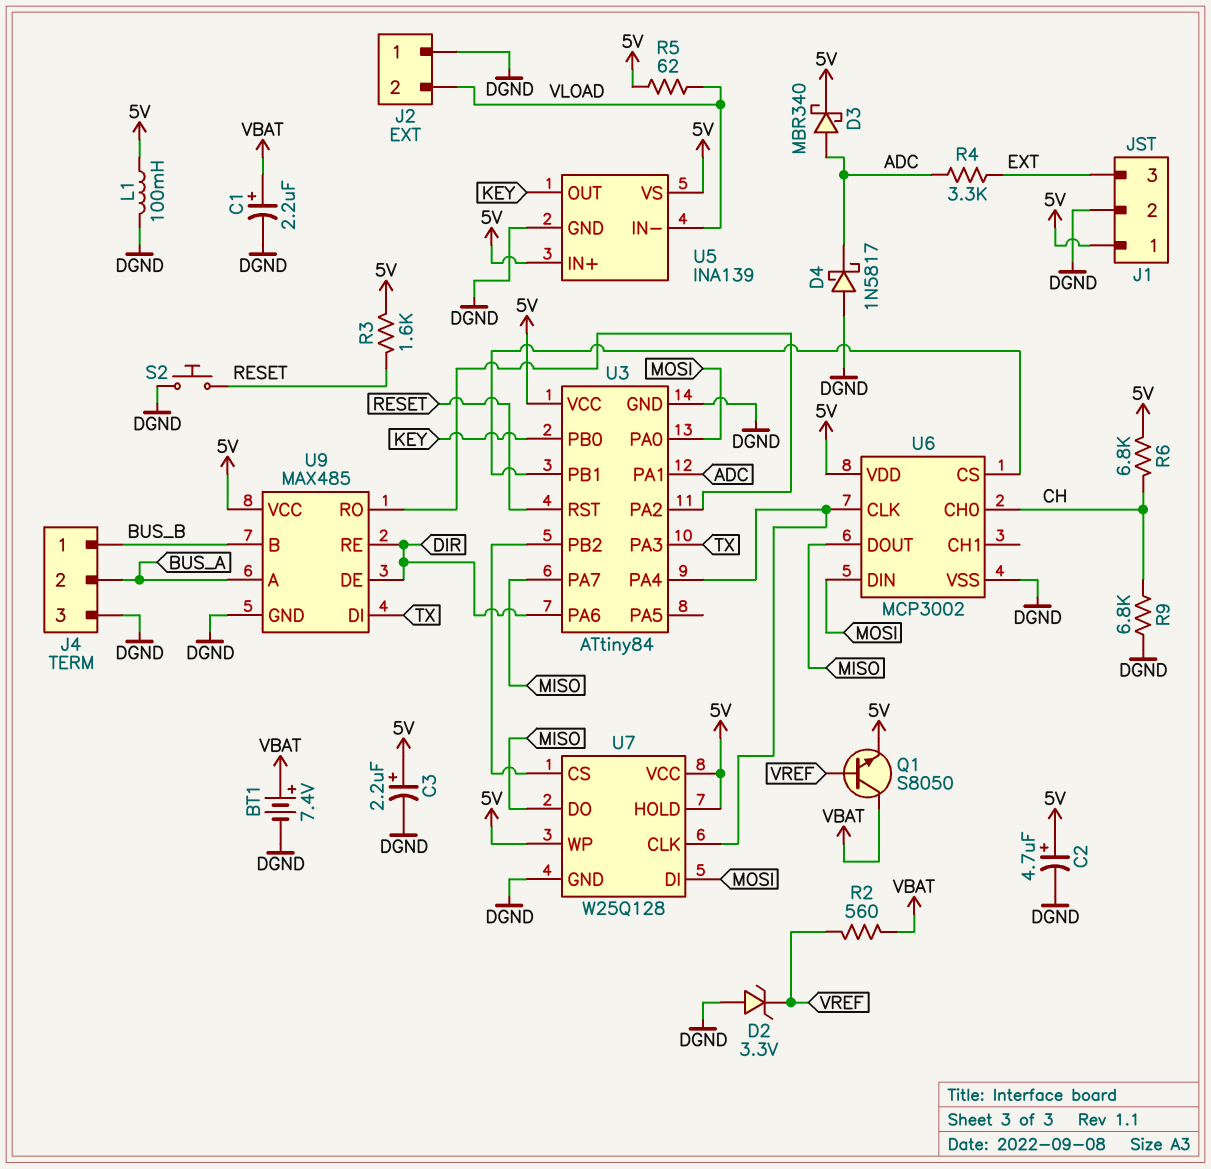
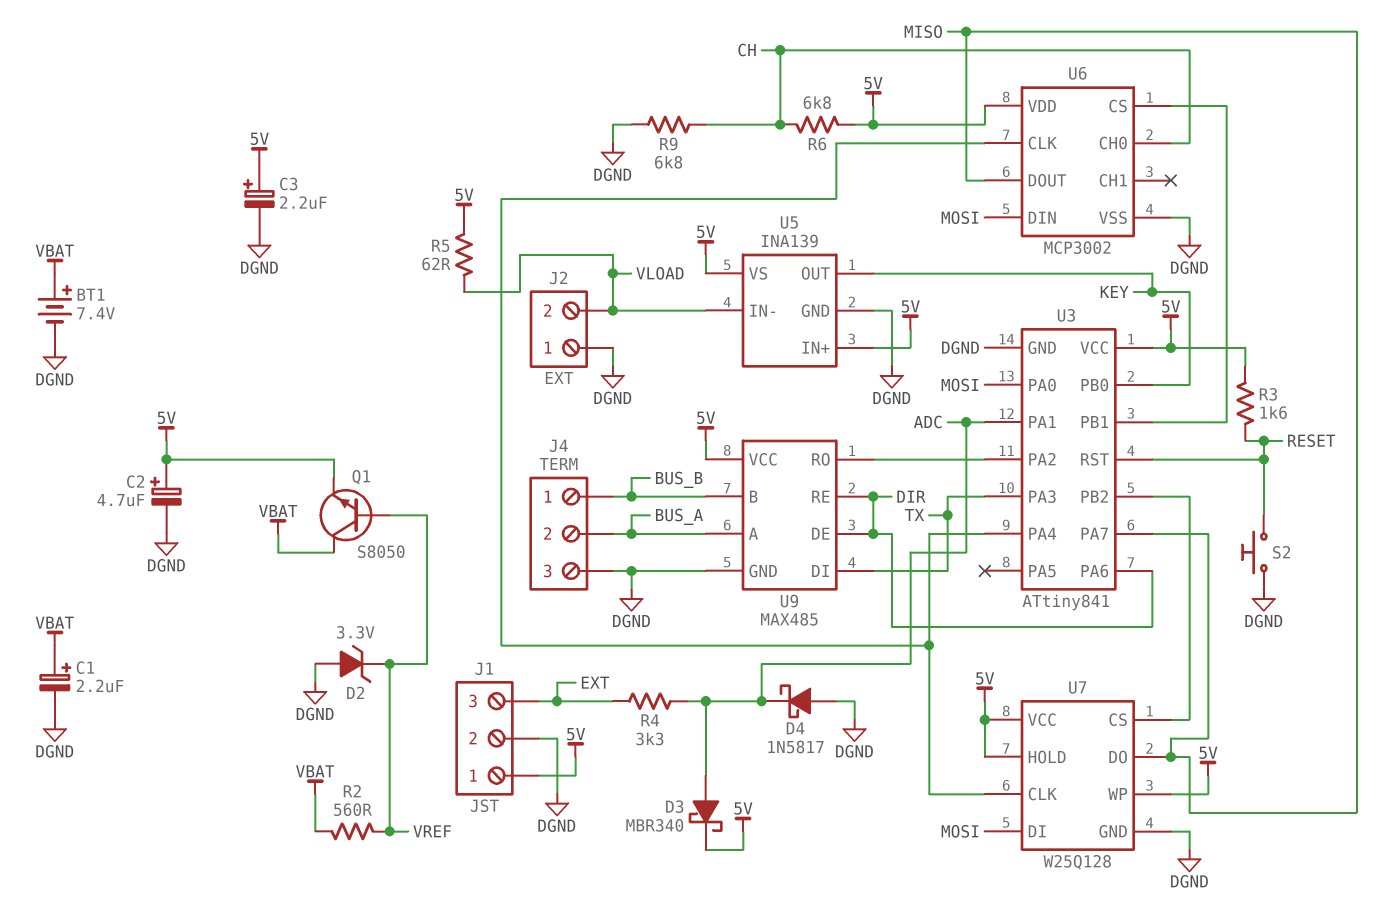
L1: 100mH (5V, DGND) -> none
U3: ATtiny84 -> ATtiny841

